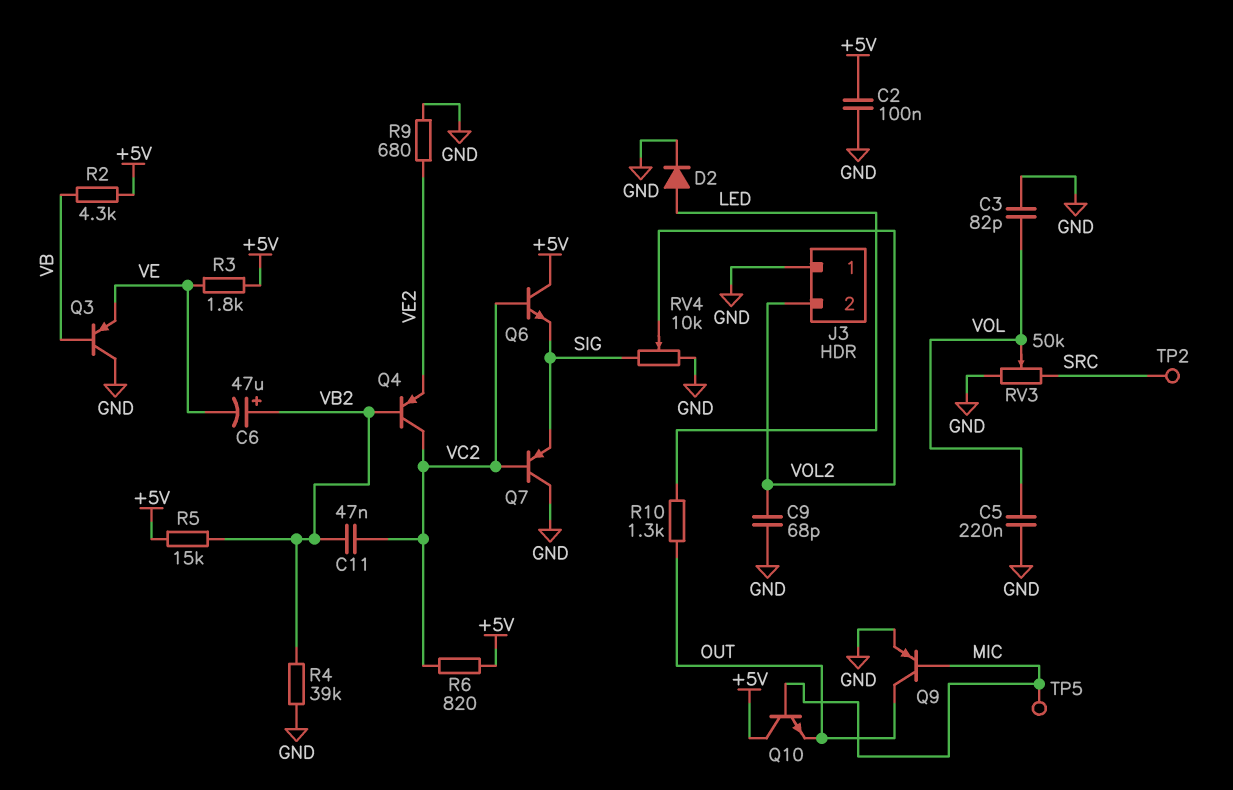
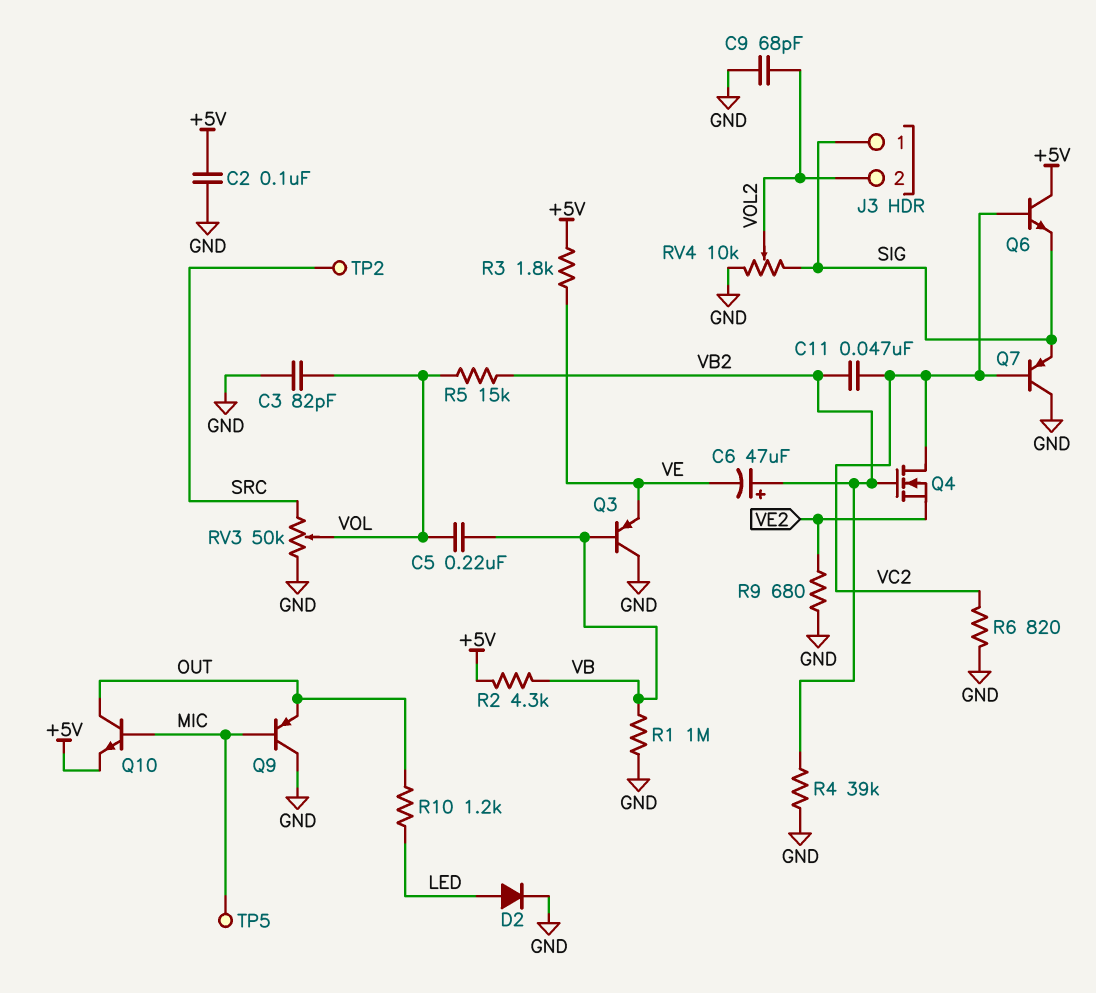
C5: 220nF (GND, VOL) -> 220nF (VB, VOL)
J3 pin 1: GND -> SIG
Q4: PNP (B VB2, C VC2, E VE2) -> NMOS (G VB2, D VC2, S VE2)
Q9: PNP (B MIC, C OUT, E GND) -> PNP (B MIC, C GND, E OUT)
Q10: NPN (B MIC, C +5V, E OUT) -> NPN (B MIC, C OUT, E +5V)
R1: none -> 1M (GND, VB)
R5: 15k (+5V, VB2) -> 15k (VB2, VOL)
R6: 820 (+5V, VC2) -> 820 (GND, VC2)
R10: 1.3k (LED, OUT) -> 1.2k (LED, OUT)

